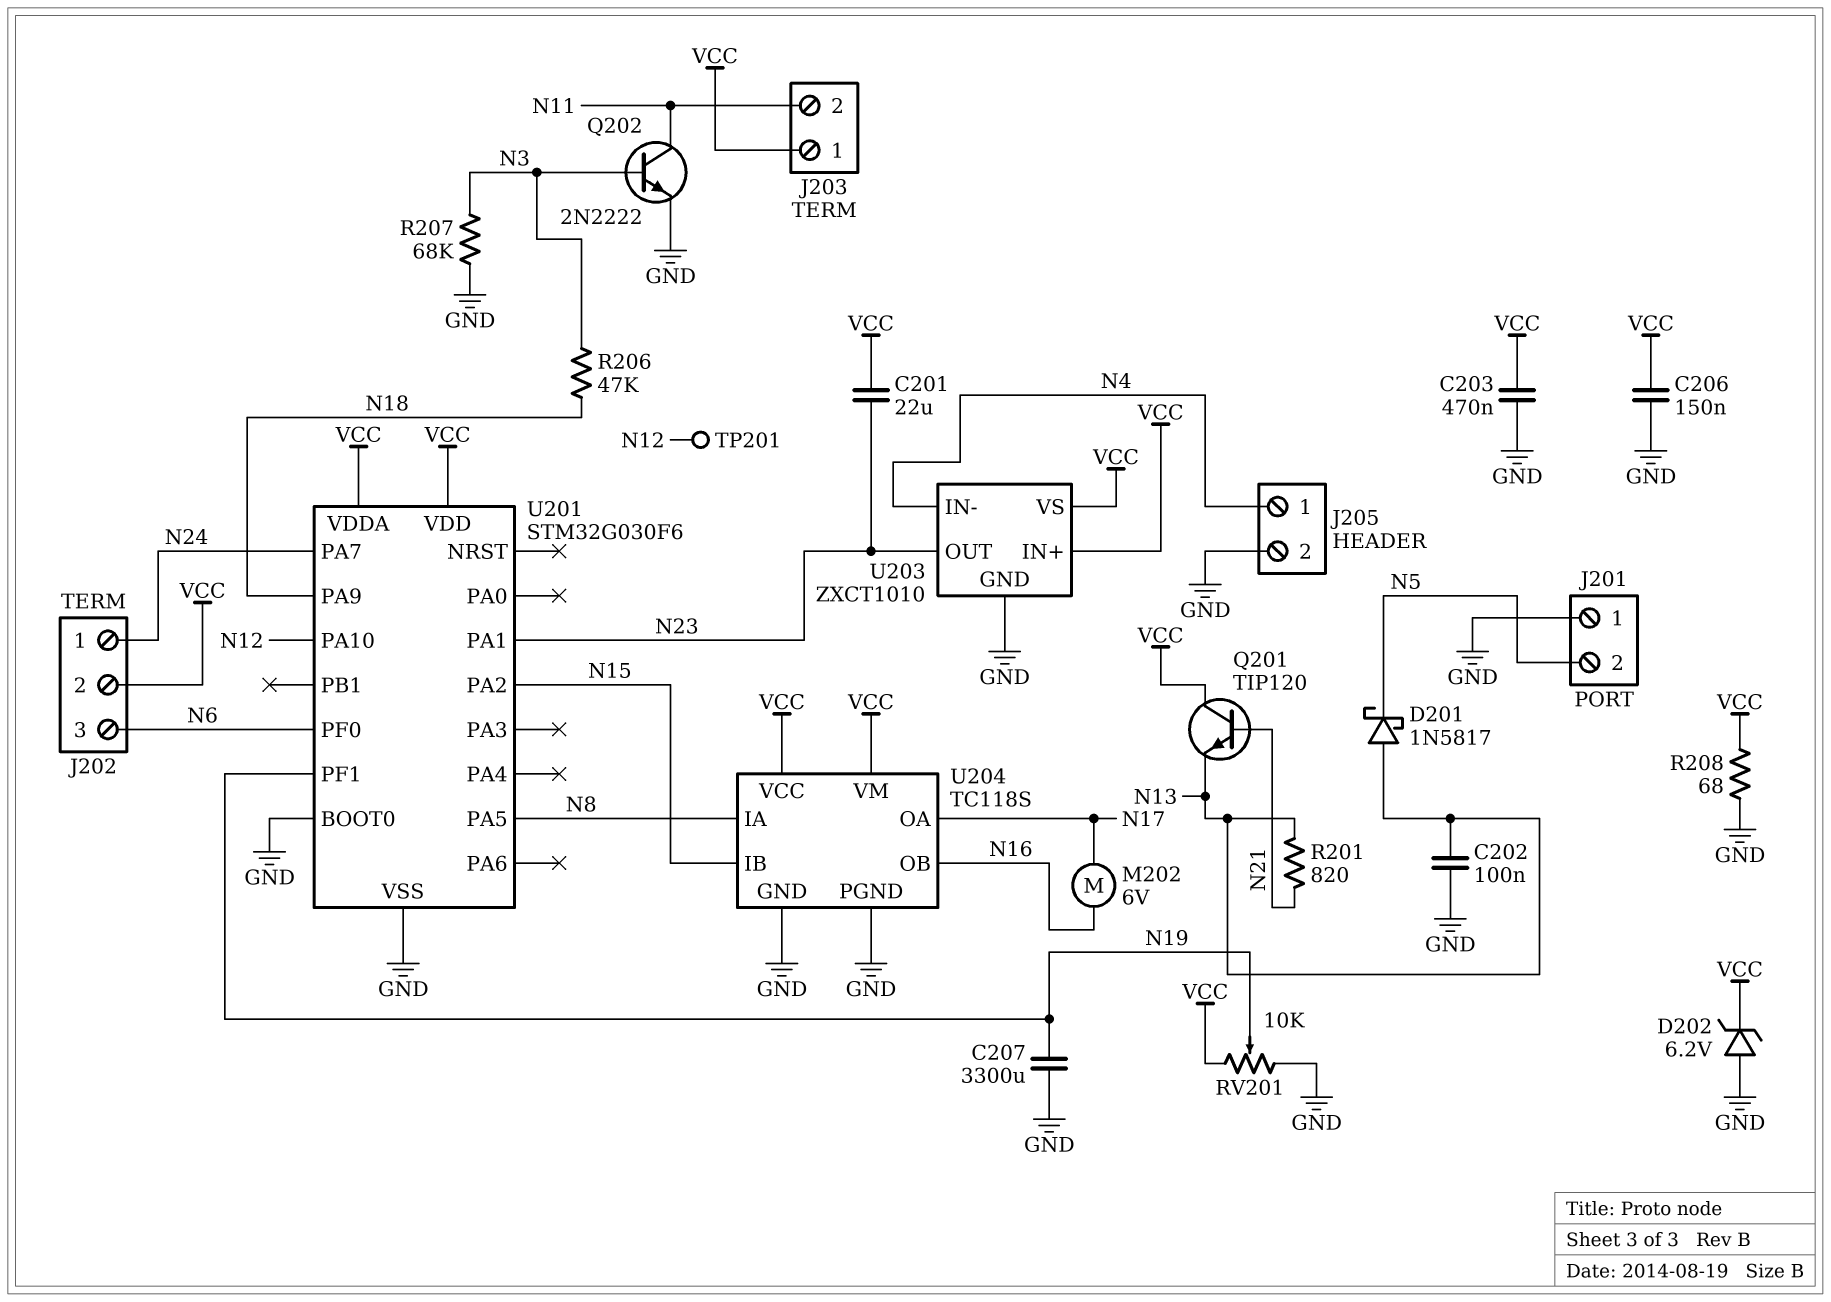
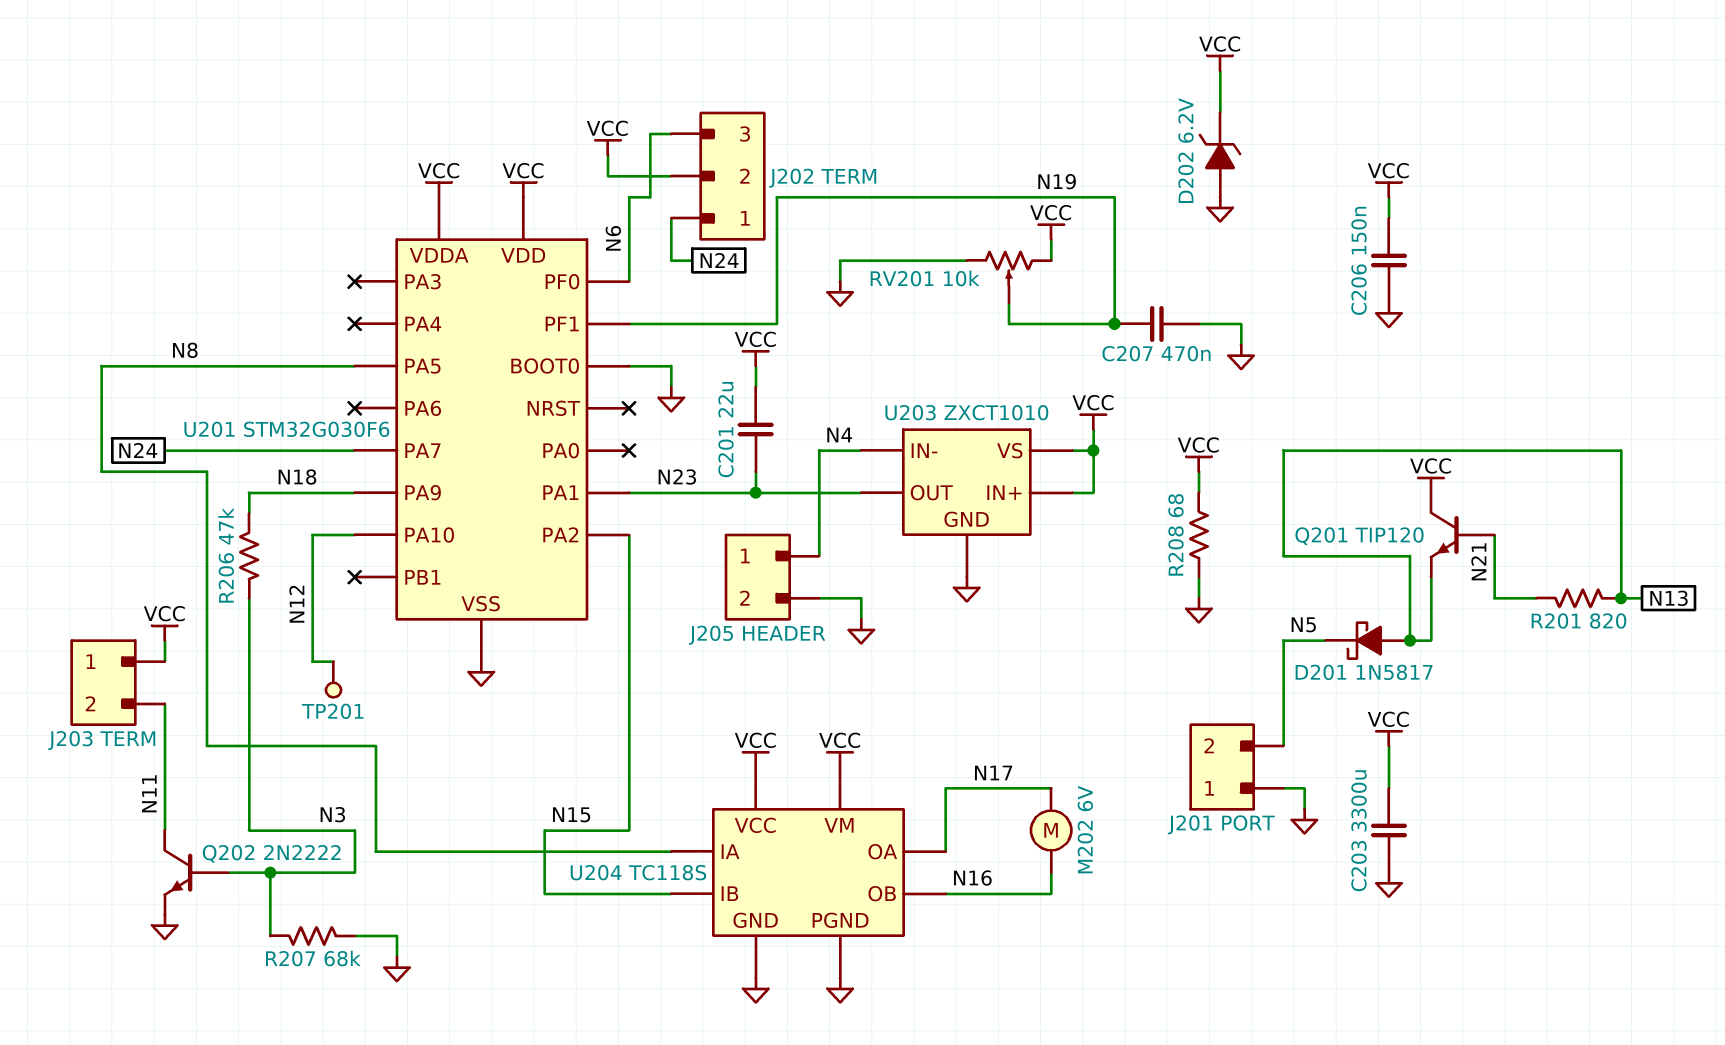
C202: 100nF (GND, N13) -> none
C203: 470nF (GND, VCC) -> 3300uF (GND, VCC)
C207: 3300uF (GND, N19) -> 470nF (GND, N19)

